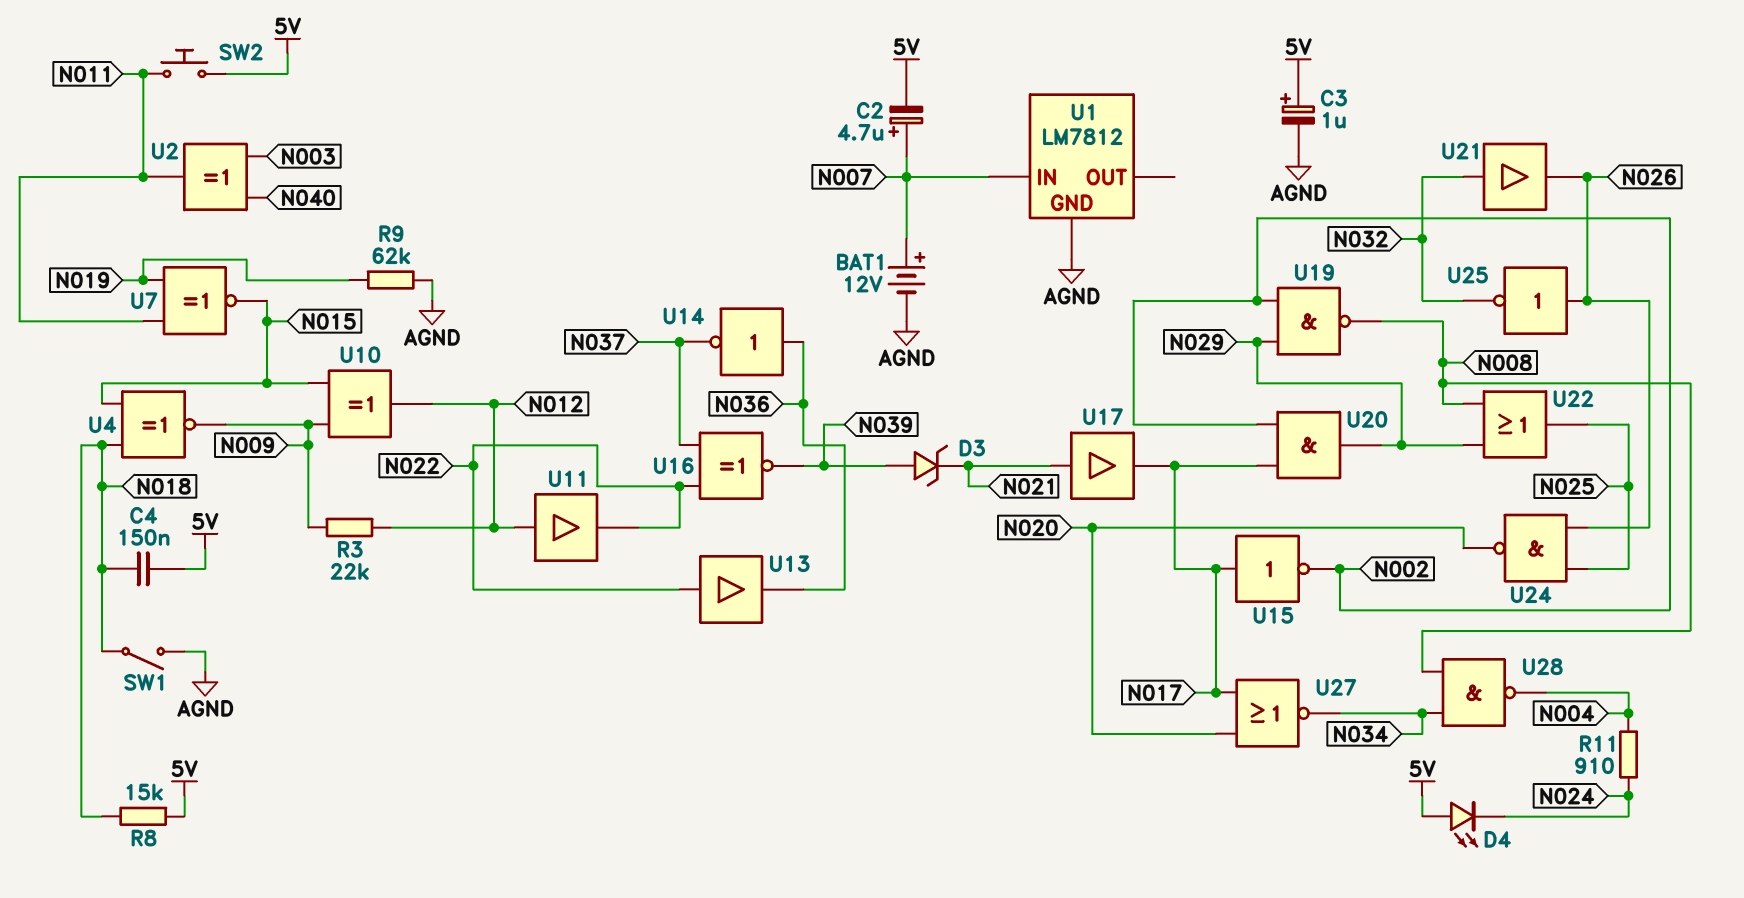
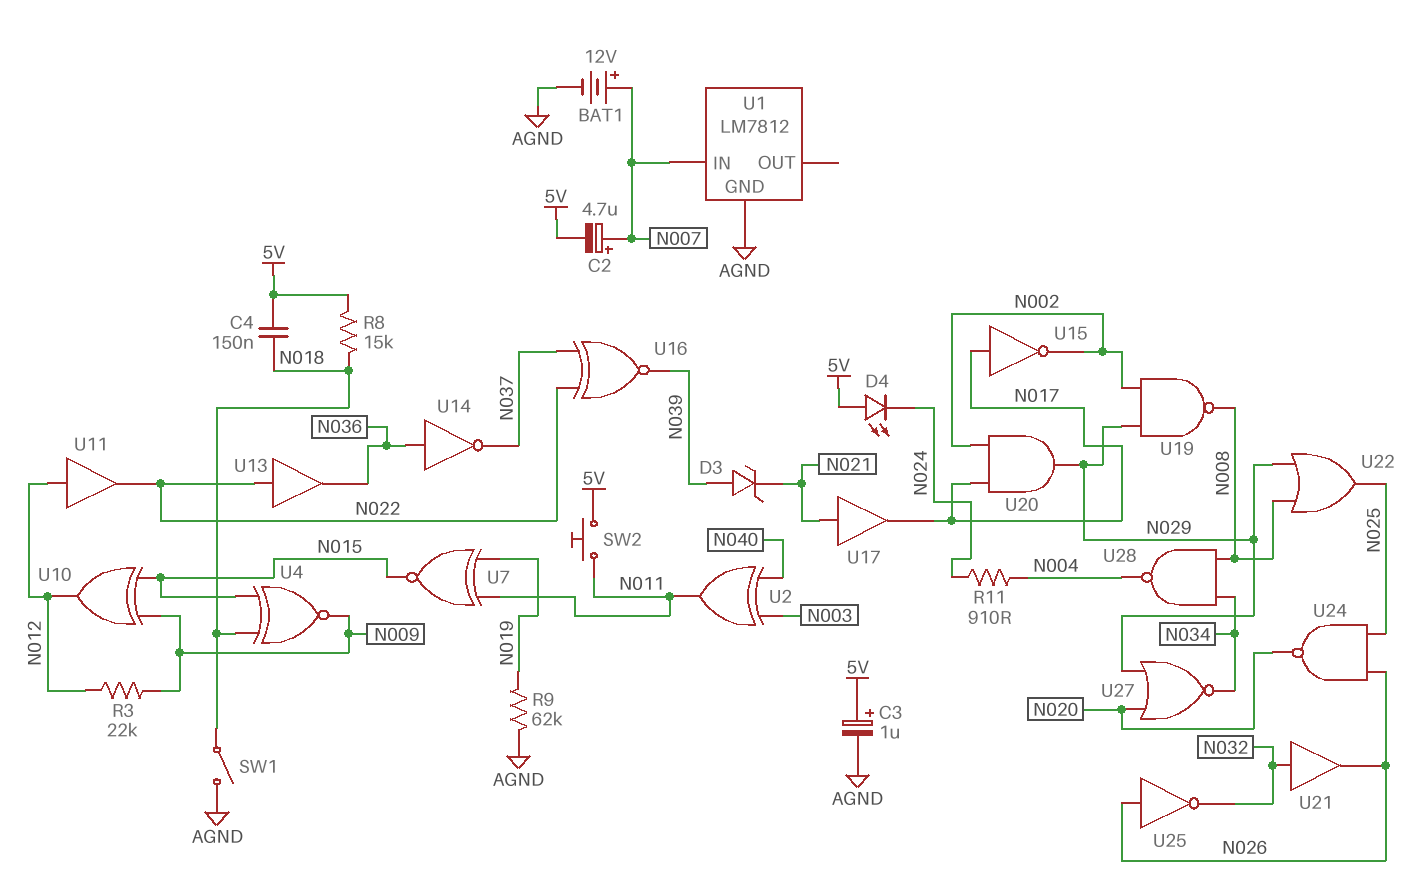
U27: NOR (in N017, in N020, out N034) -> NOR (in N020, in N029, out N034)

